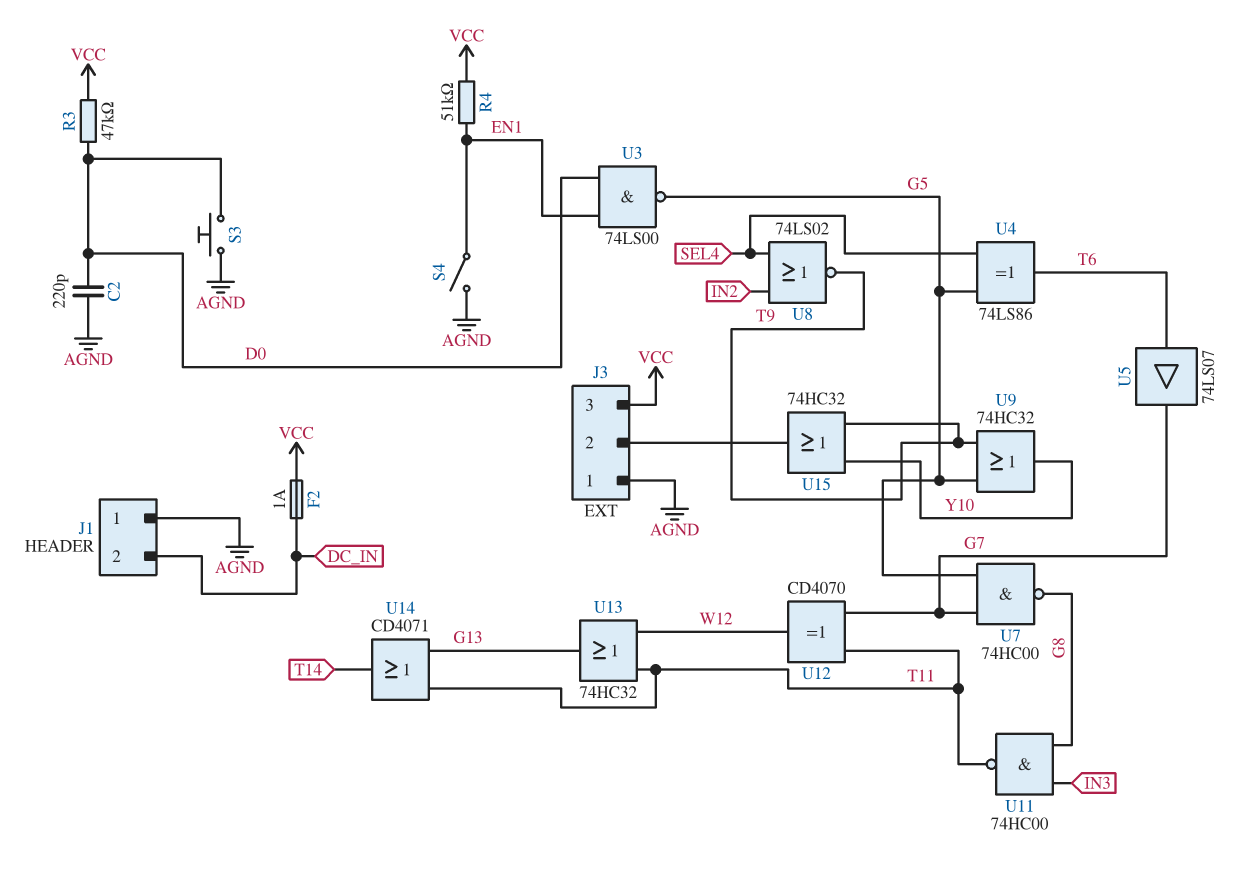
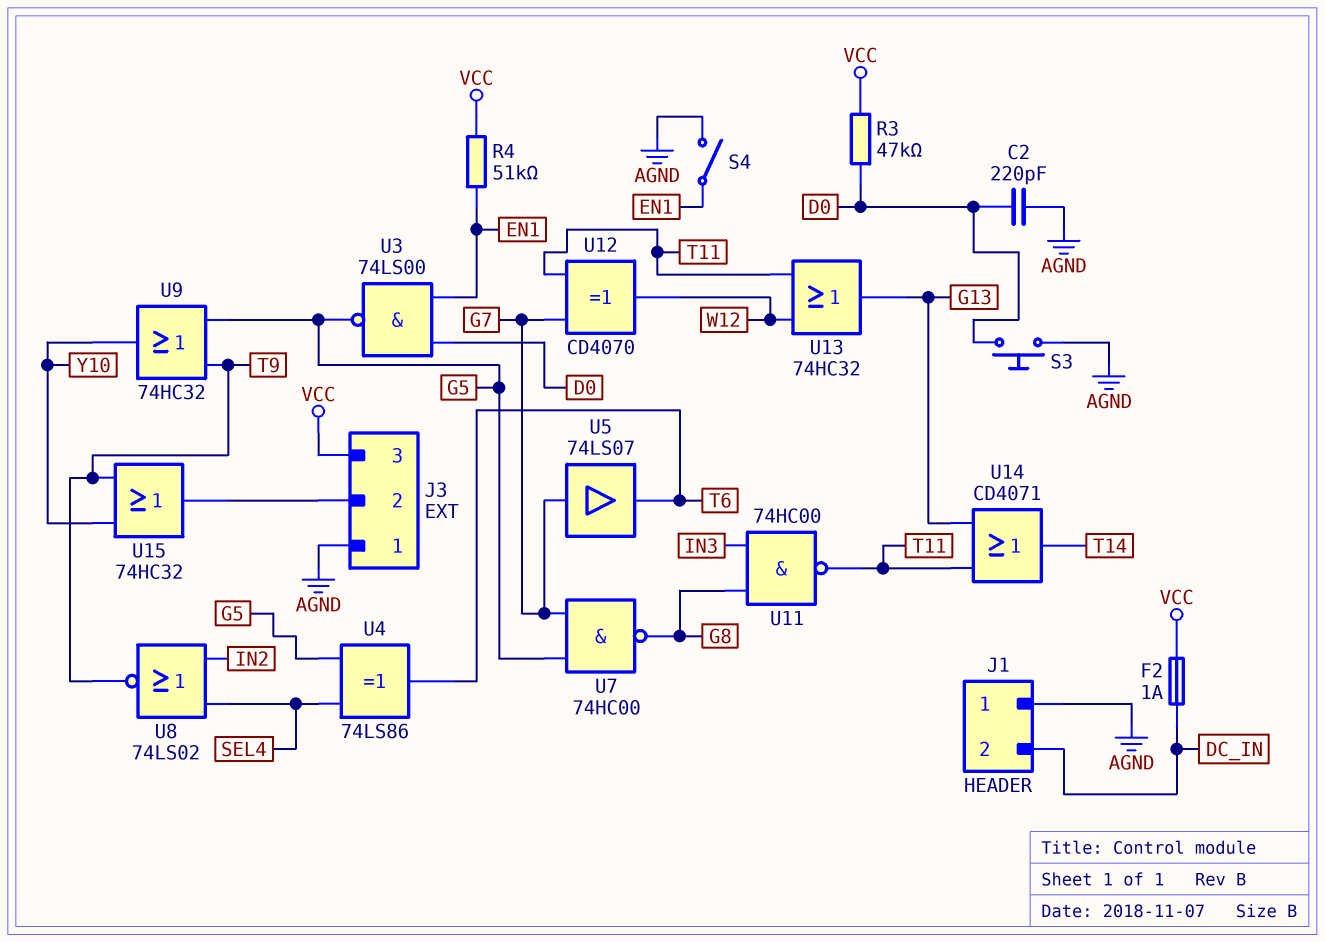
U5: buffer 74LS07 (in T6, out G7) -> buffer 74LS07 (in G7, out T6)

